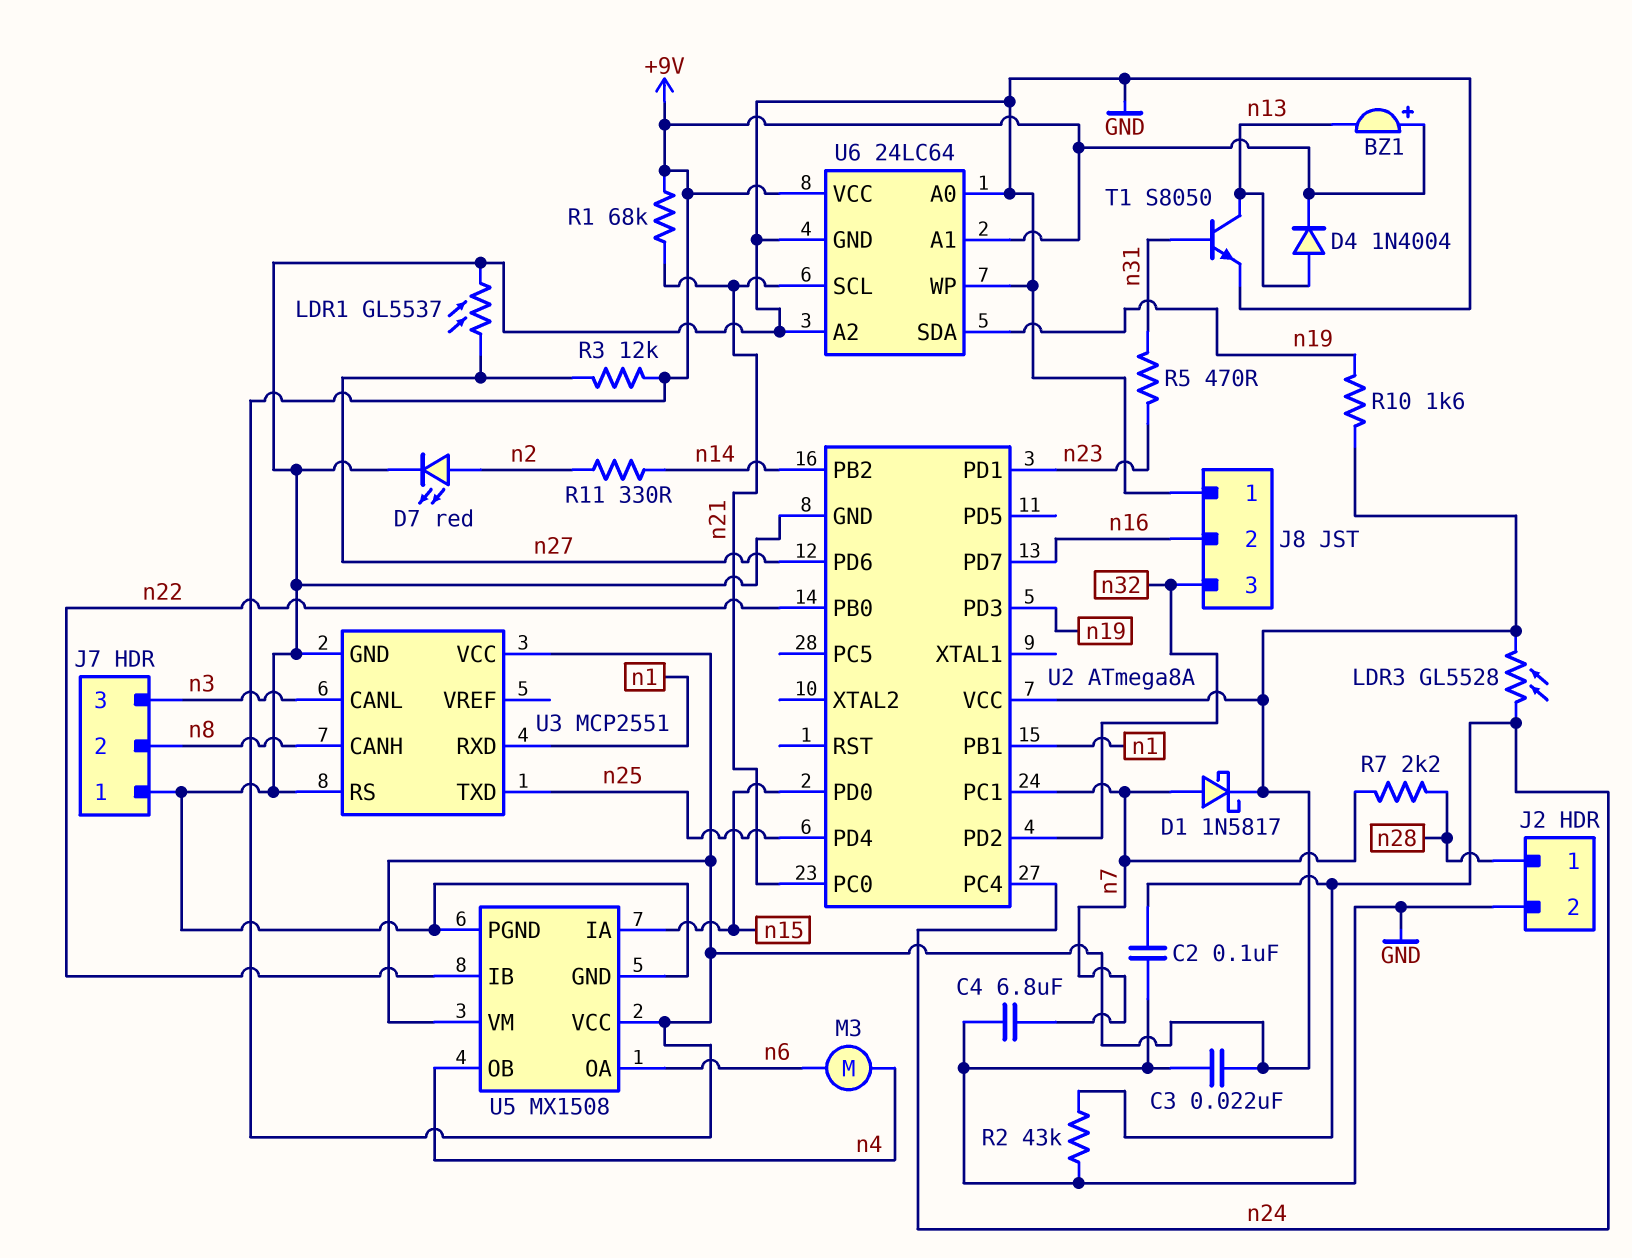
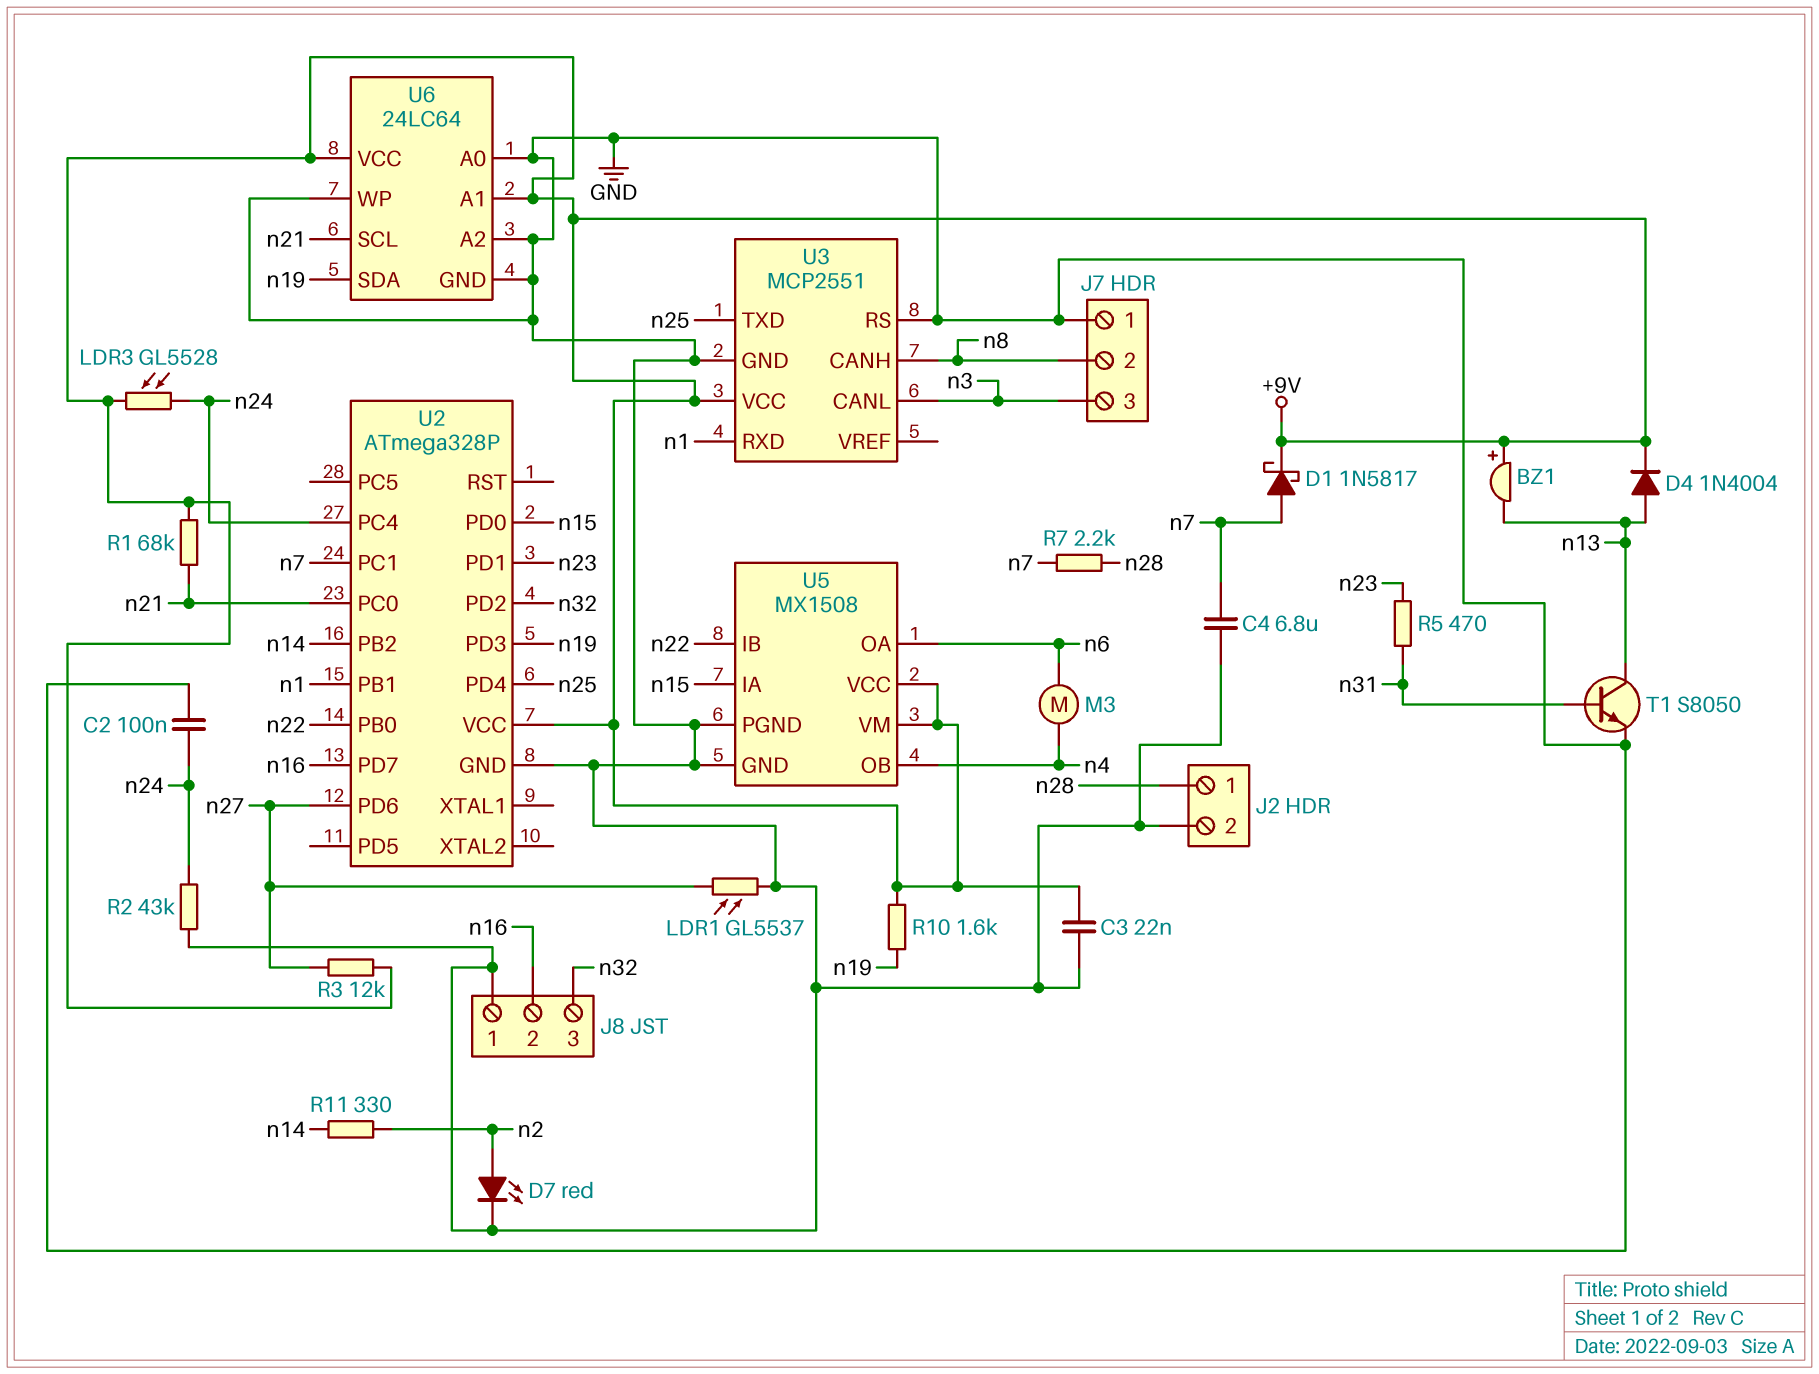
U2: ATmega8A -> ATmega328P

